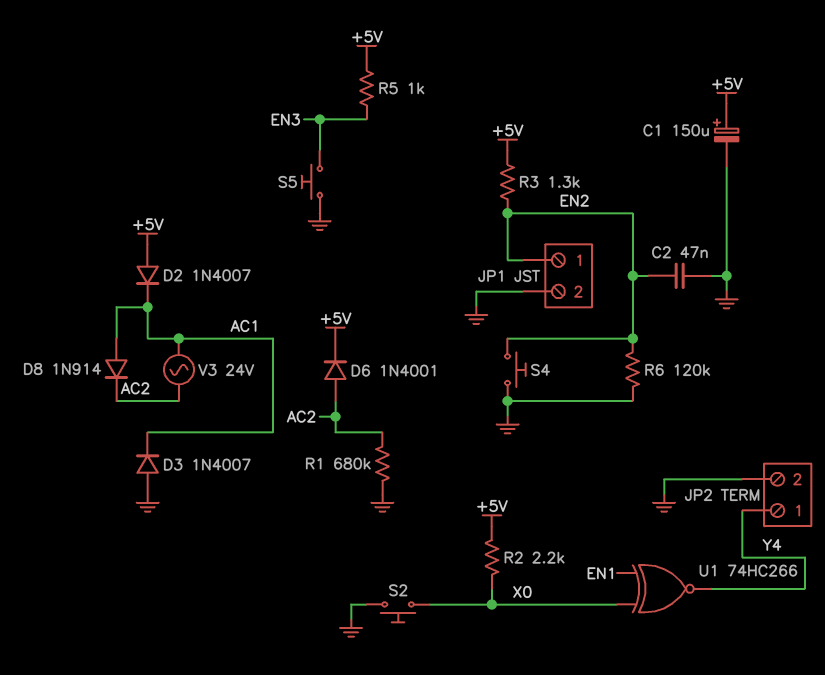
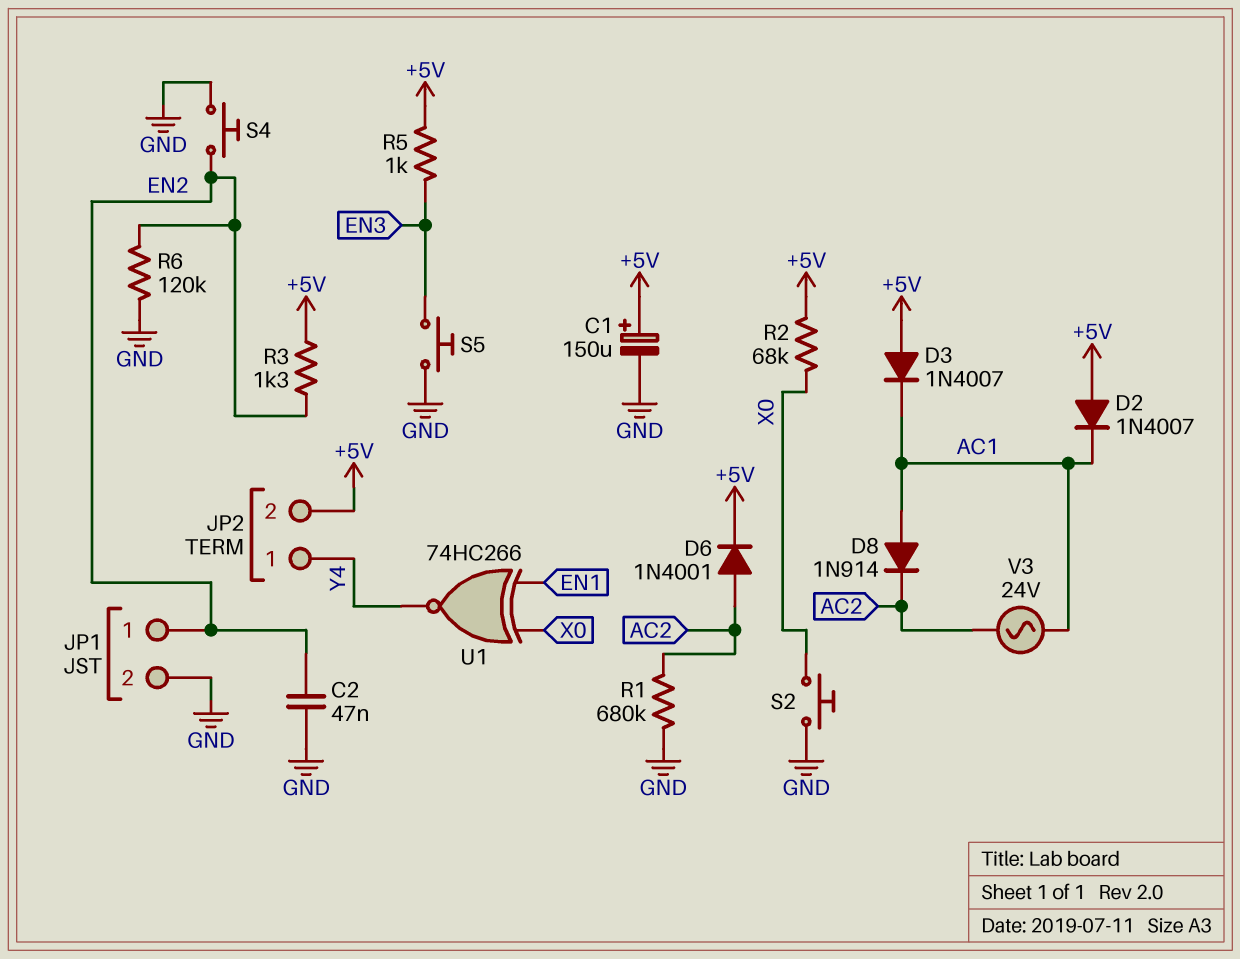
D3: diode 1N4007 (A GND, K AC1) -> diode 1N4007 (A +5V, K AC1)
JP2 pin 2: GND -> +5V
R2: 2.2k (+5V, X0) -> 68k (+5V, X0)

